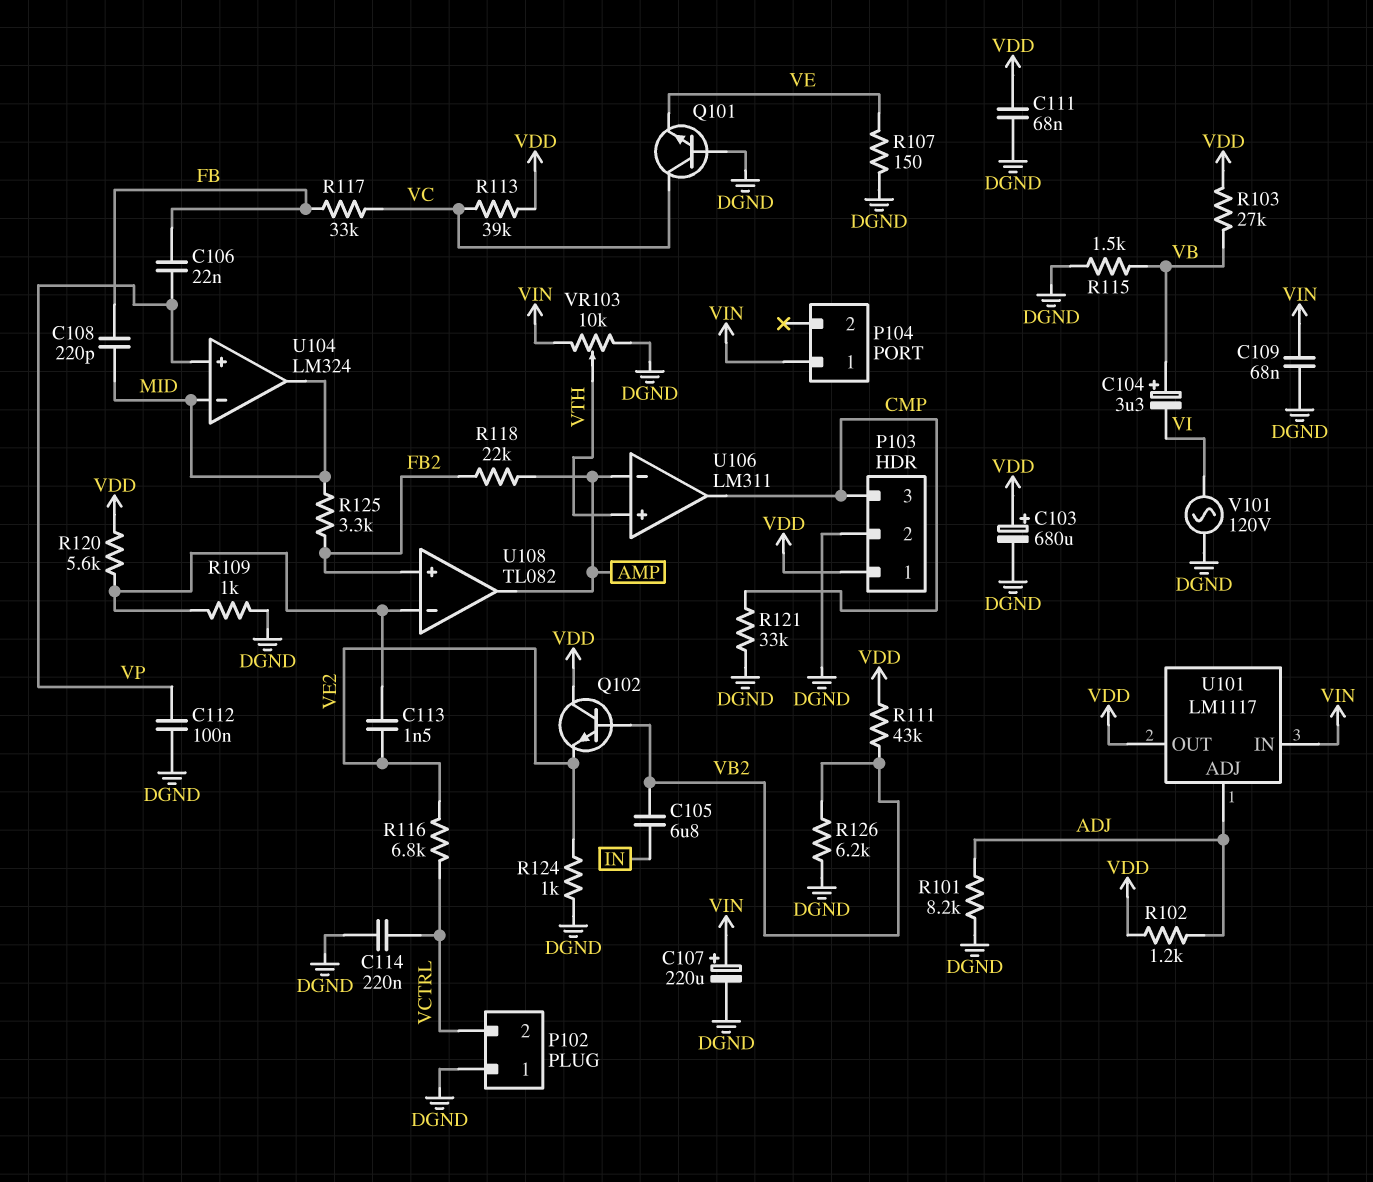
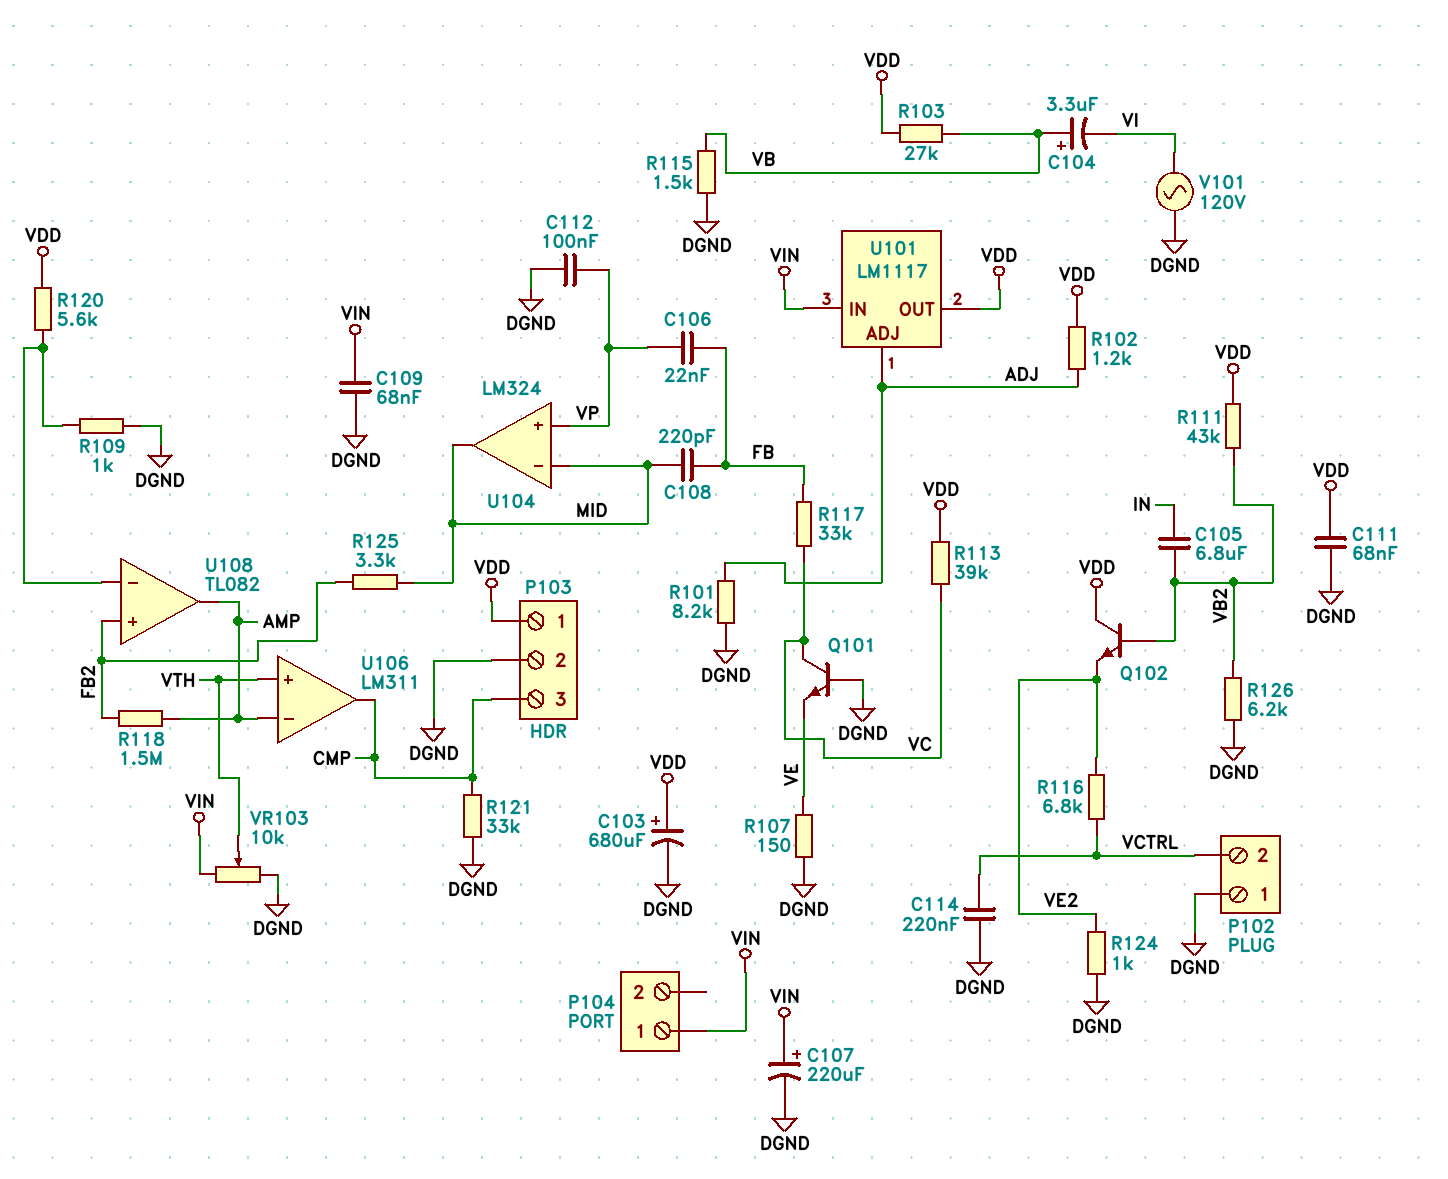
C113: 1.5nF (U108/in-, VE2) -> none
R118: 22k (AMP, FB2) -> 1.5M (AMP, FB2)

